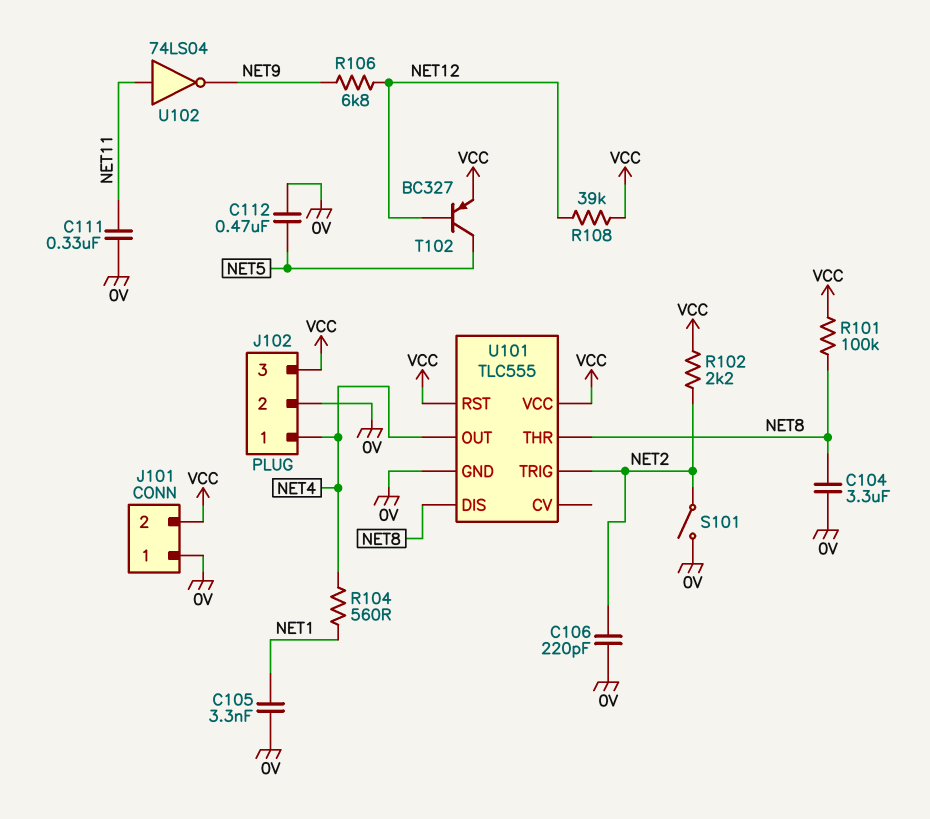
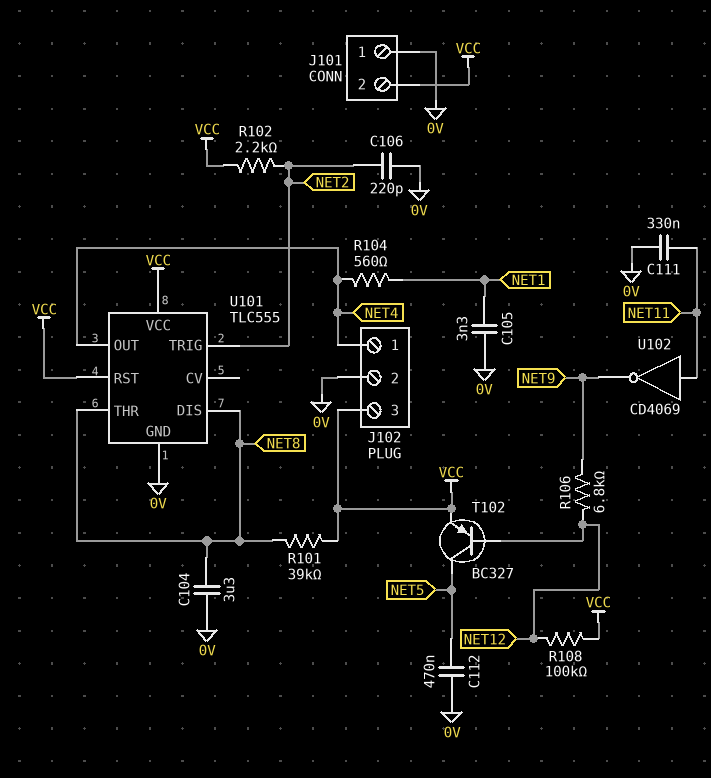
R101: 100k (NET8, VCC) -> 39k (NET8, VCC)
R108: 39k (NET12, VCC) -> 100k (NET12, VCC)
S101: switch (0V, NET2) -> none
U102: NOT 74LS04 (in NET11, out NET9) -> NOT CD4069 (in NET11, out NET9)

